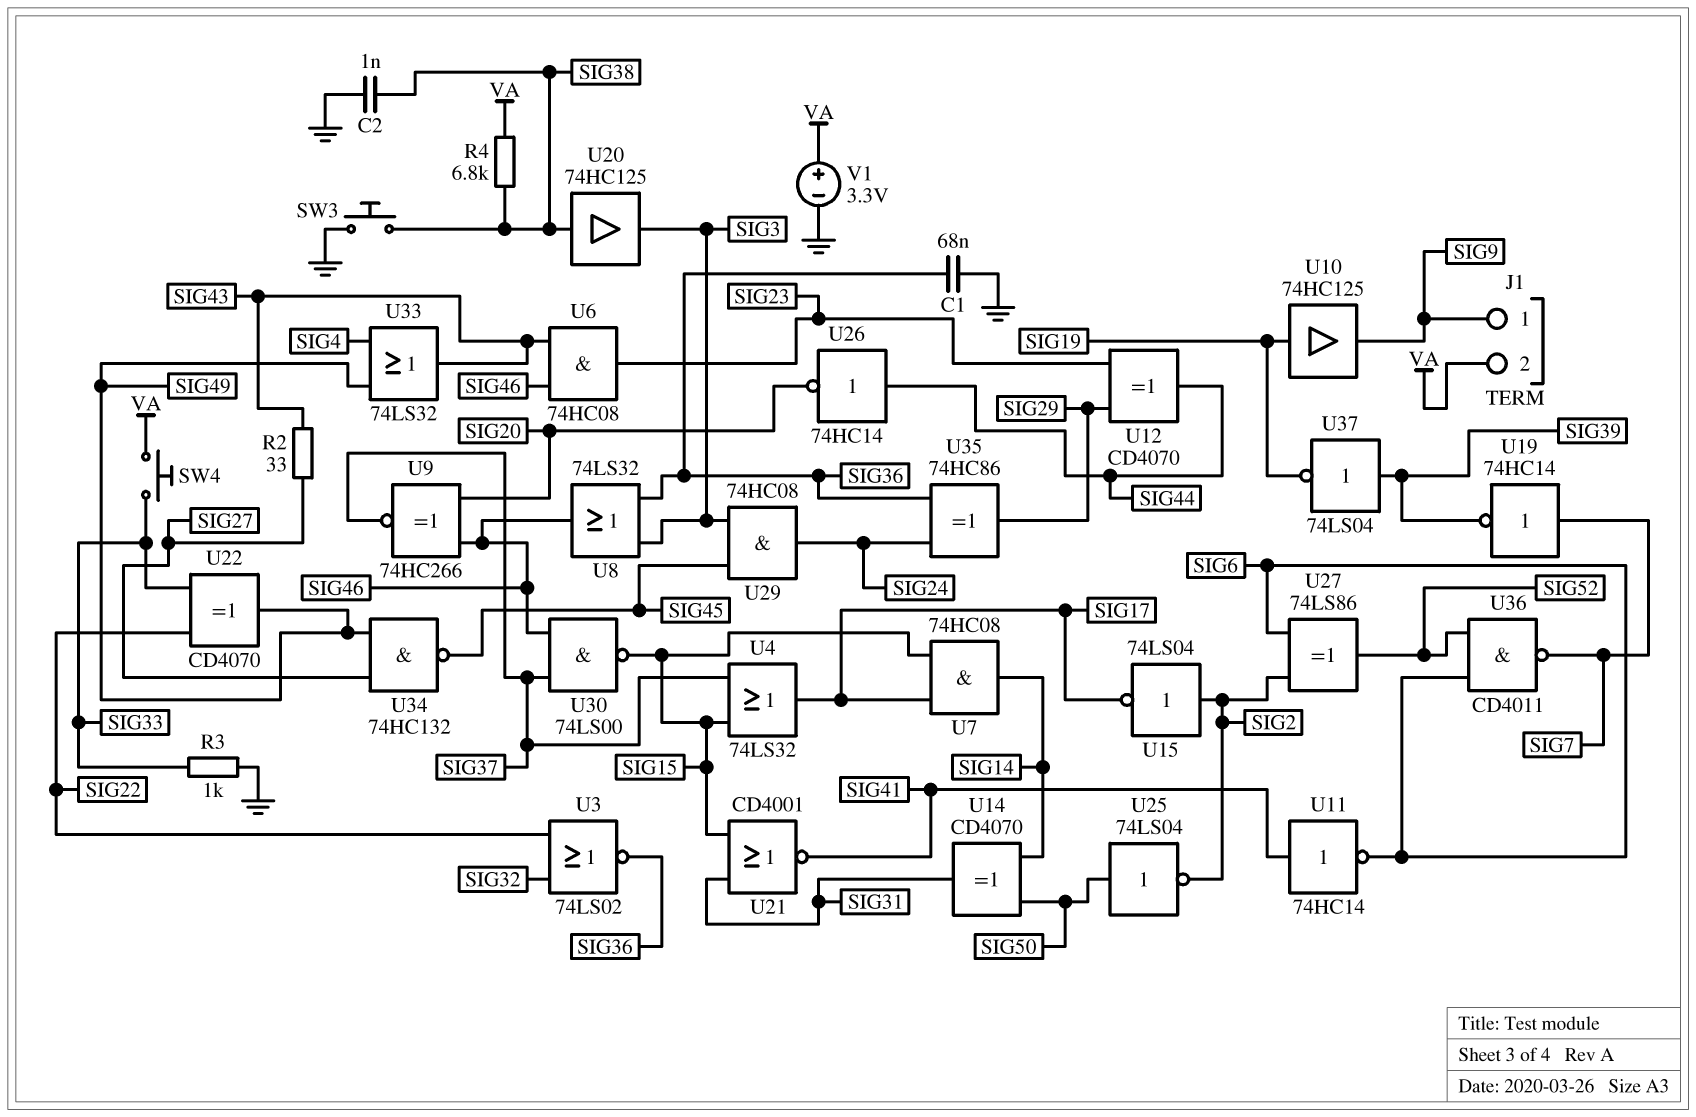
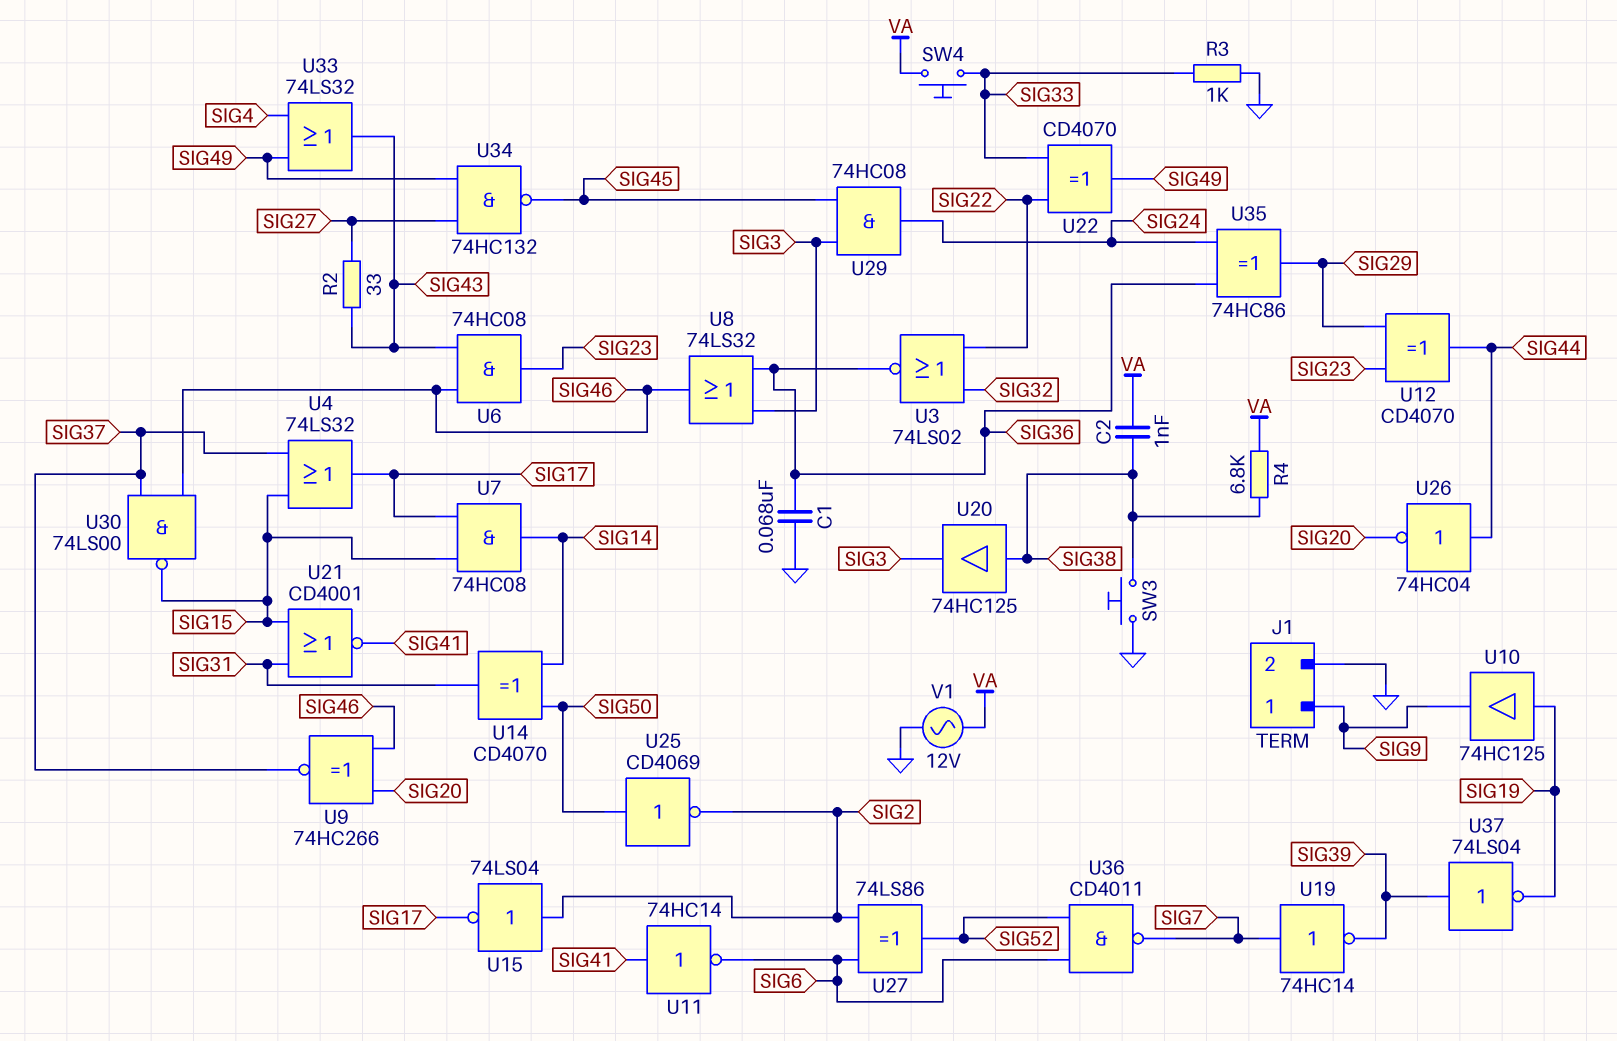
C2: 1nF (GND, SIG38) -> 1nF (SIG38, VA)
J1 pin 2: VA -> GND
U25: NOT 74LS04 (in SIG50, out SIG2) -> NOT CD4069 (in SIG50, out SIG2)
U26: NOT 74HC14 (in SIG44, out SIG20) -> NOT 74HC04 (in SIG44, out SIG20)
V1: 3.3V (plus VA, minus GND) -> AC 12V (GND, VA)

